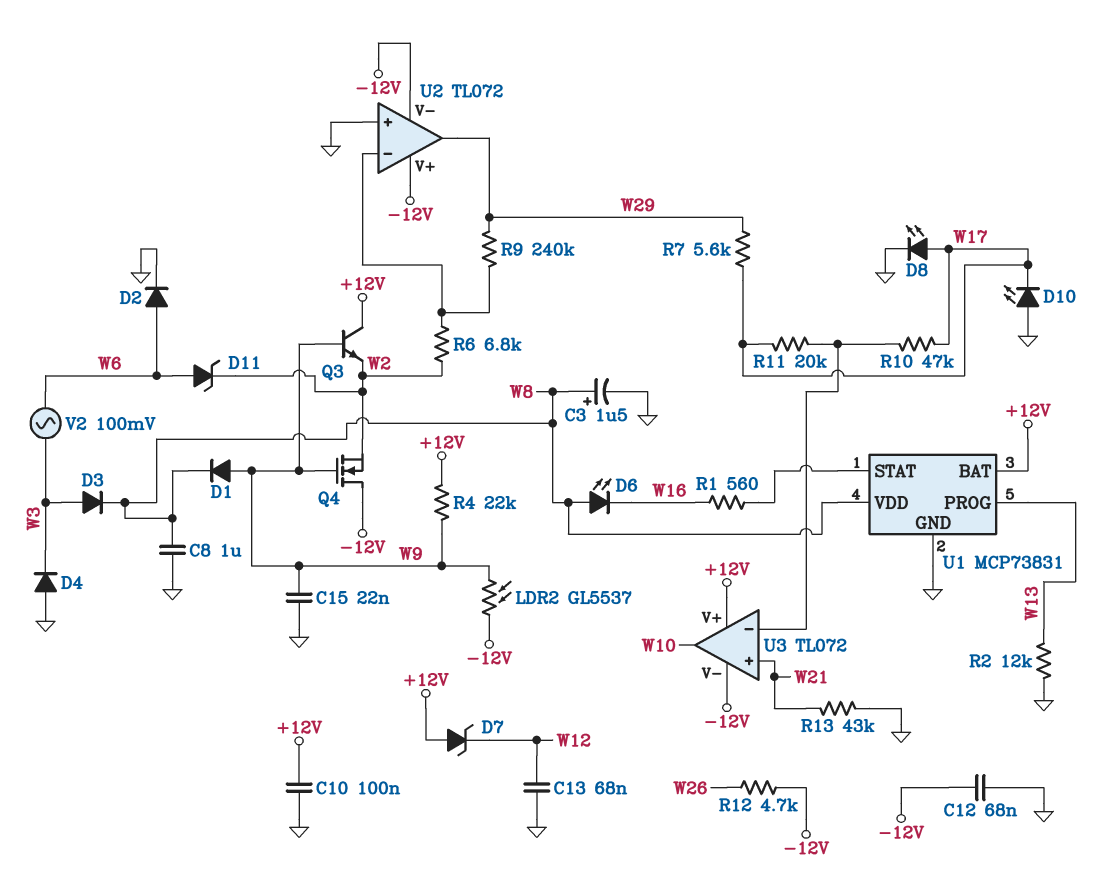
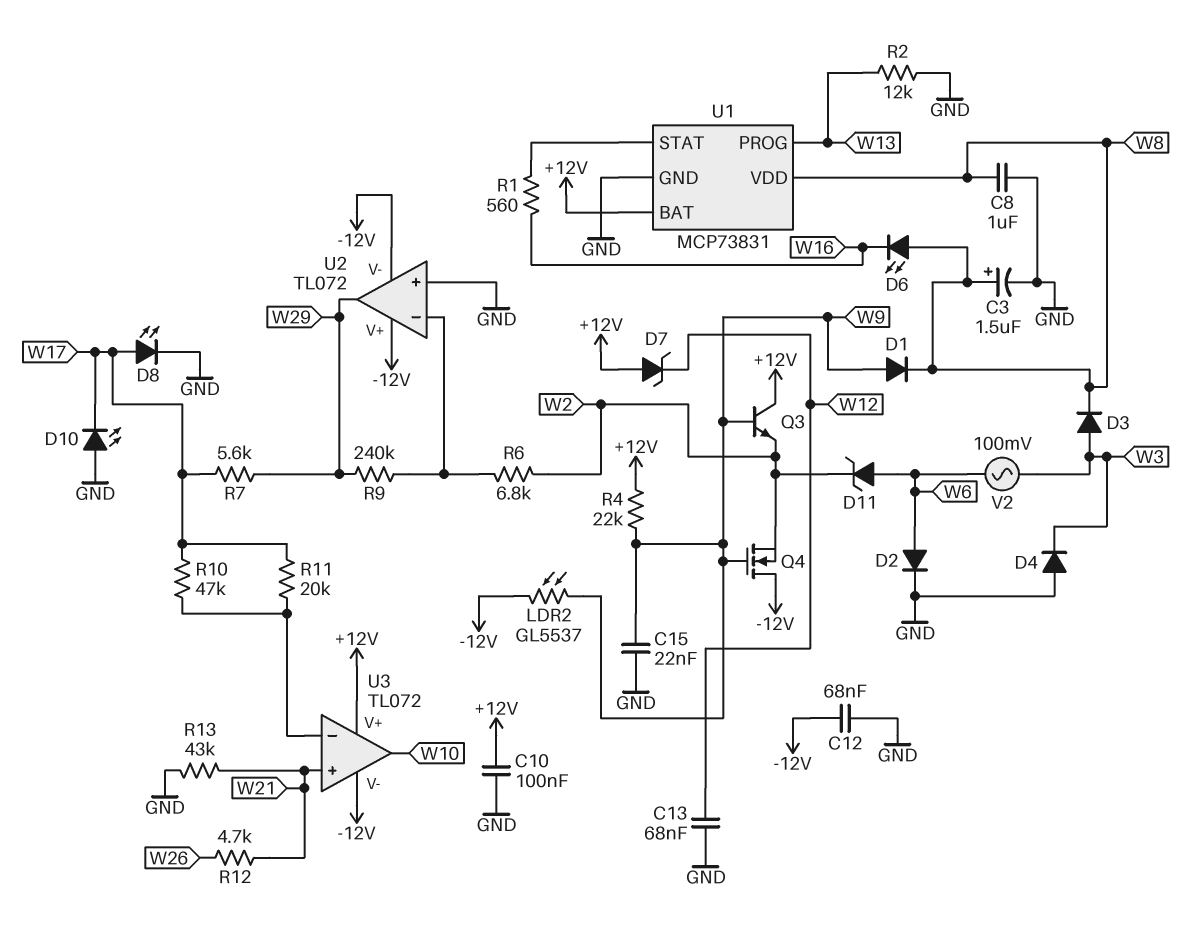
R12: 4.7k (-12V, W26) -> 4.7k (W21, W26)

